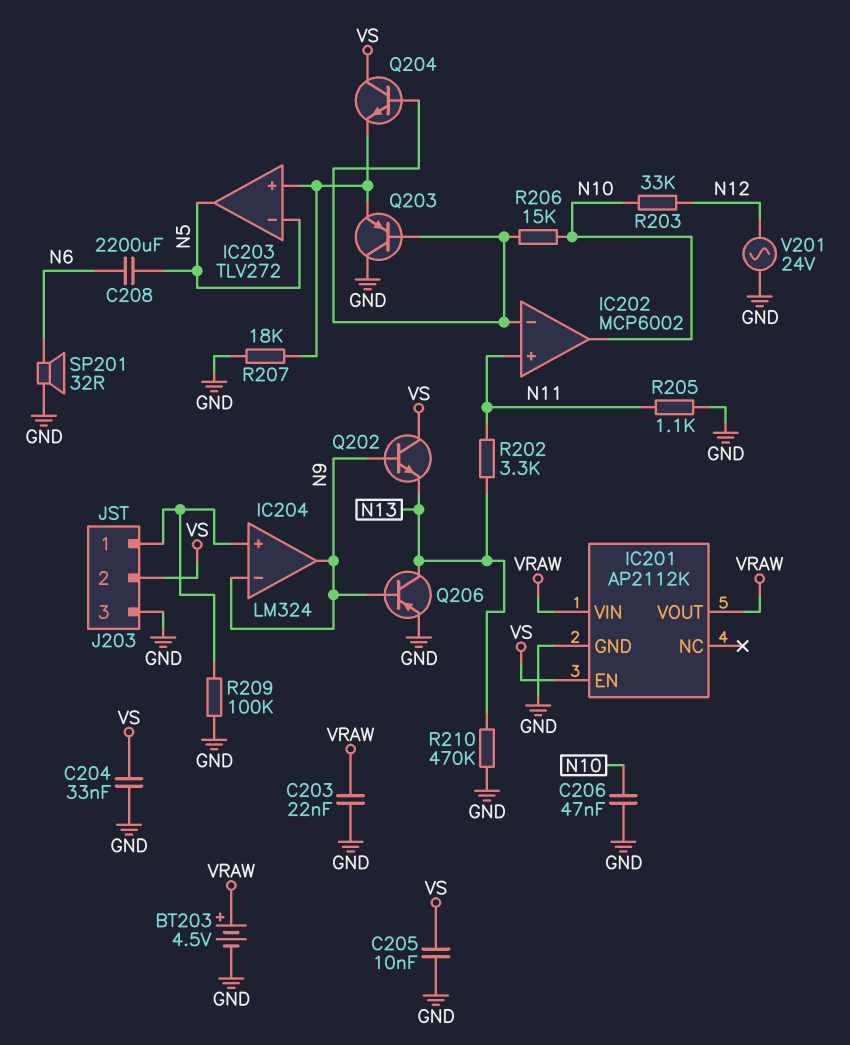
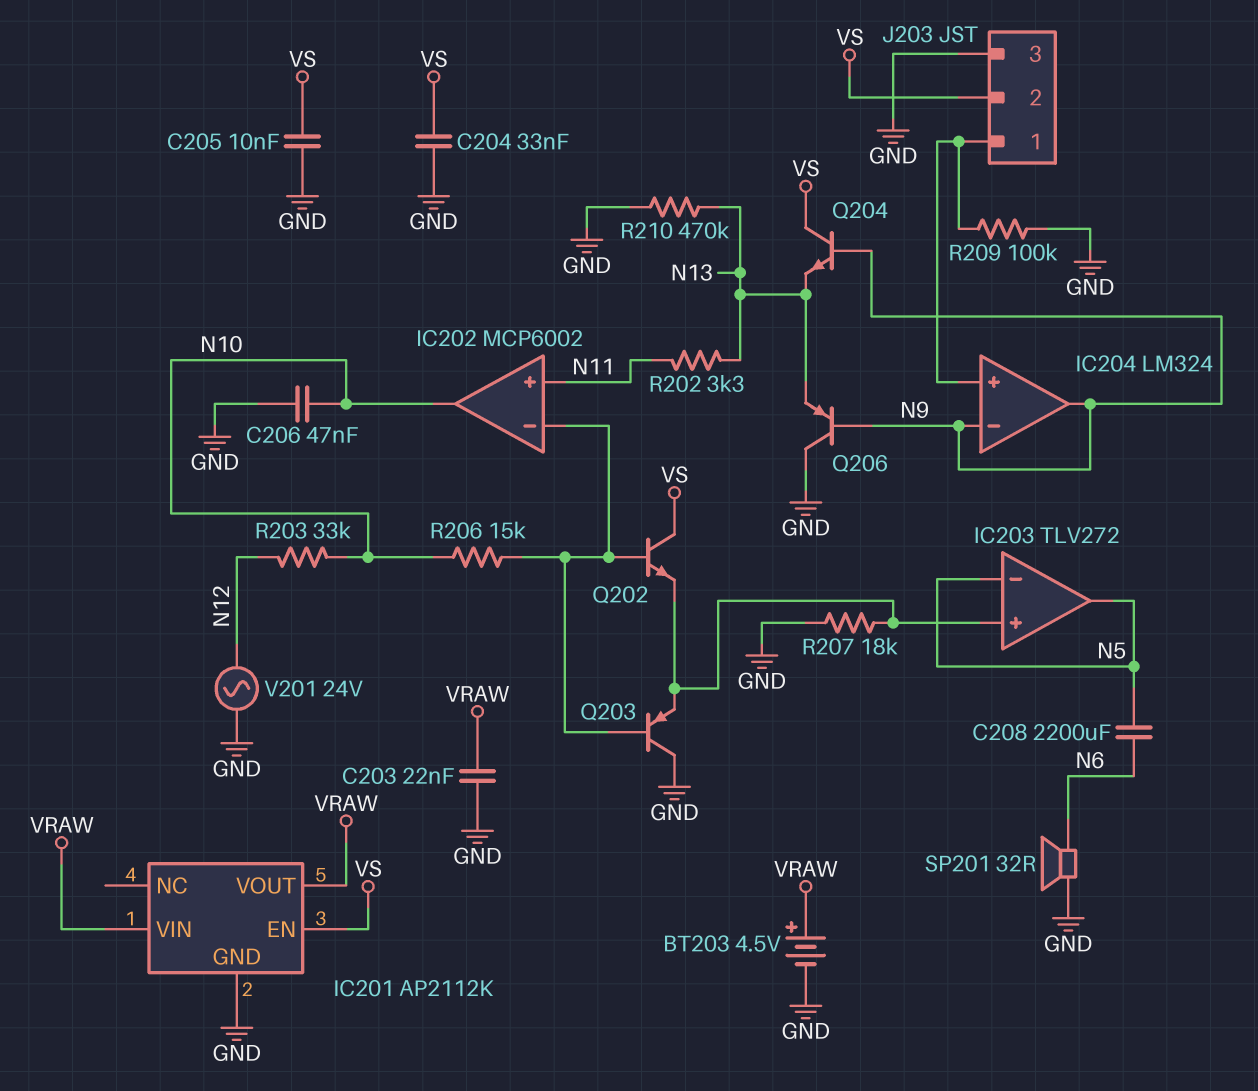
Q202: NPN (B N9, C VS, E N13) -> NPN (B IC202/in-, C VS, E IC203/in+)
Q204: NPN (B IC202/in-, C VS, E IC203/in+) -> NPN (B N9, C VS, E N13)
Q206: PNP (B N9, C N13, E GND) -> PNP (B N9, C GND, E N13)
R205: 1.1k (GND, N11) -> none

